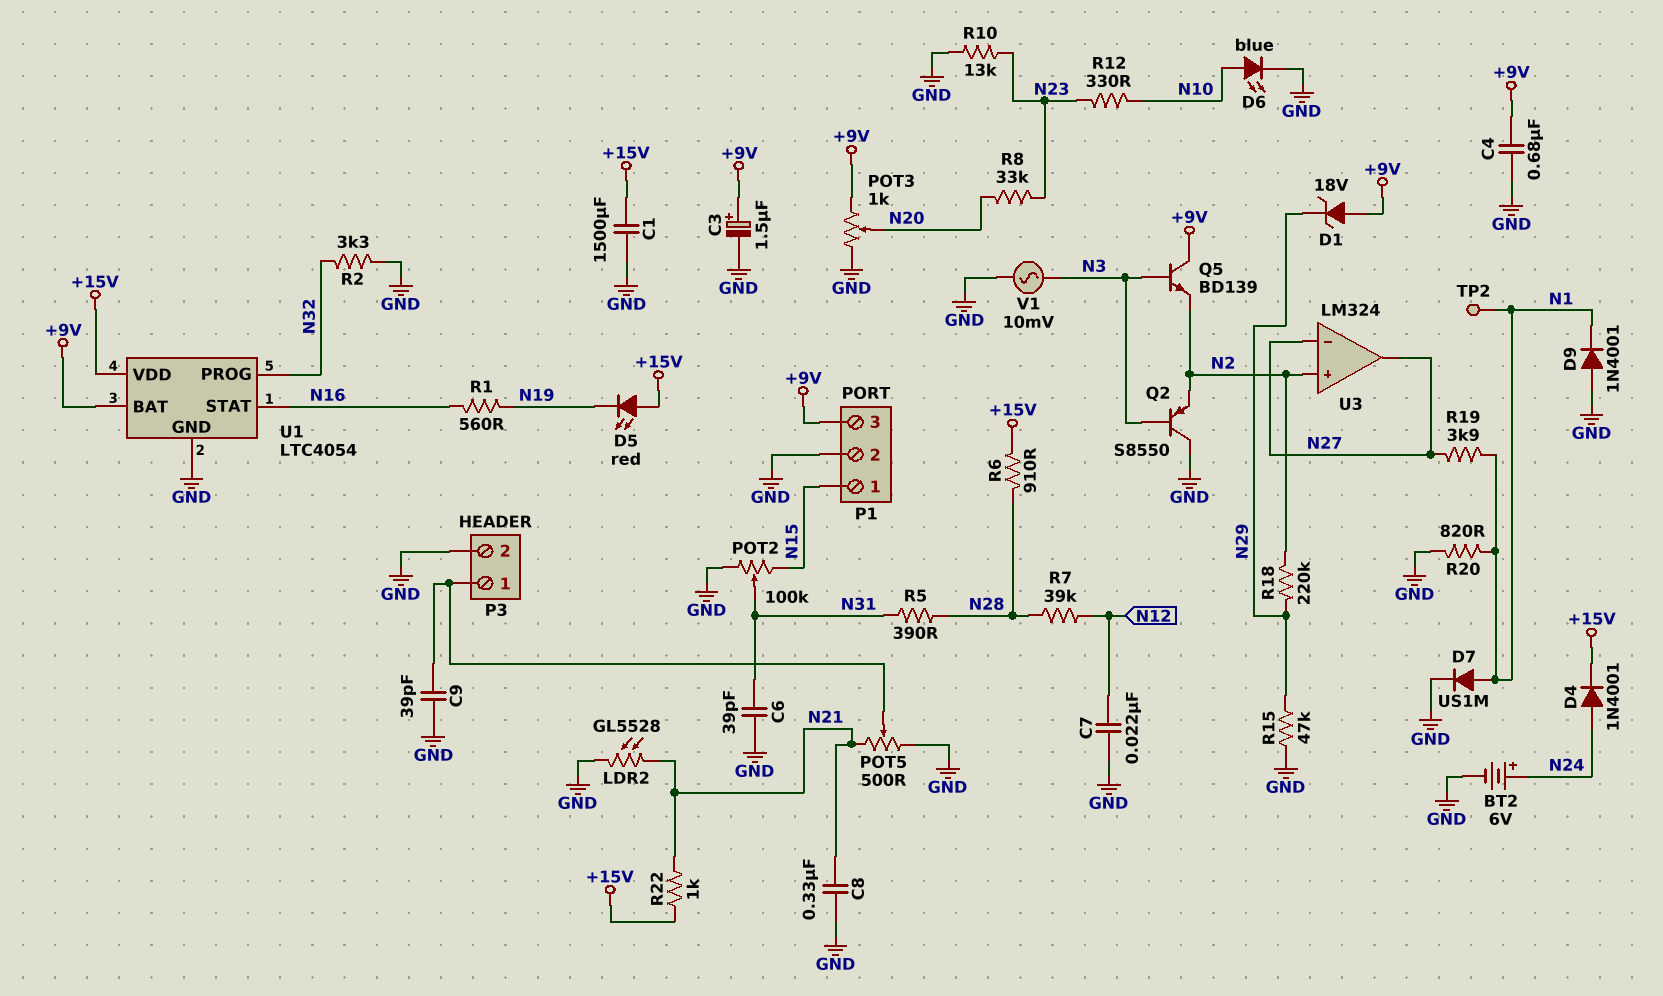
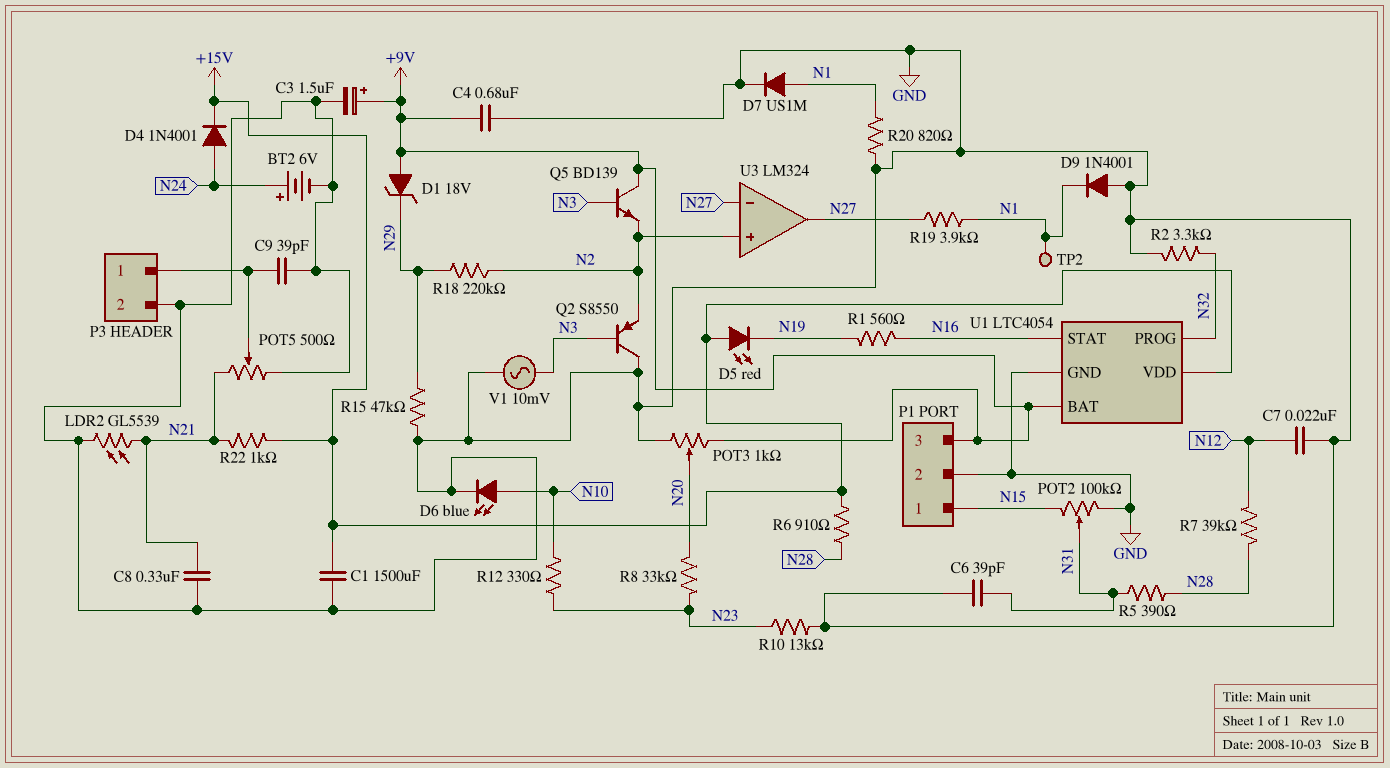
LDR2: GL5528 (GND, N21) -> GL5539 (GND, N21)

